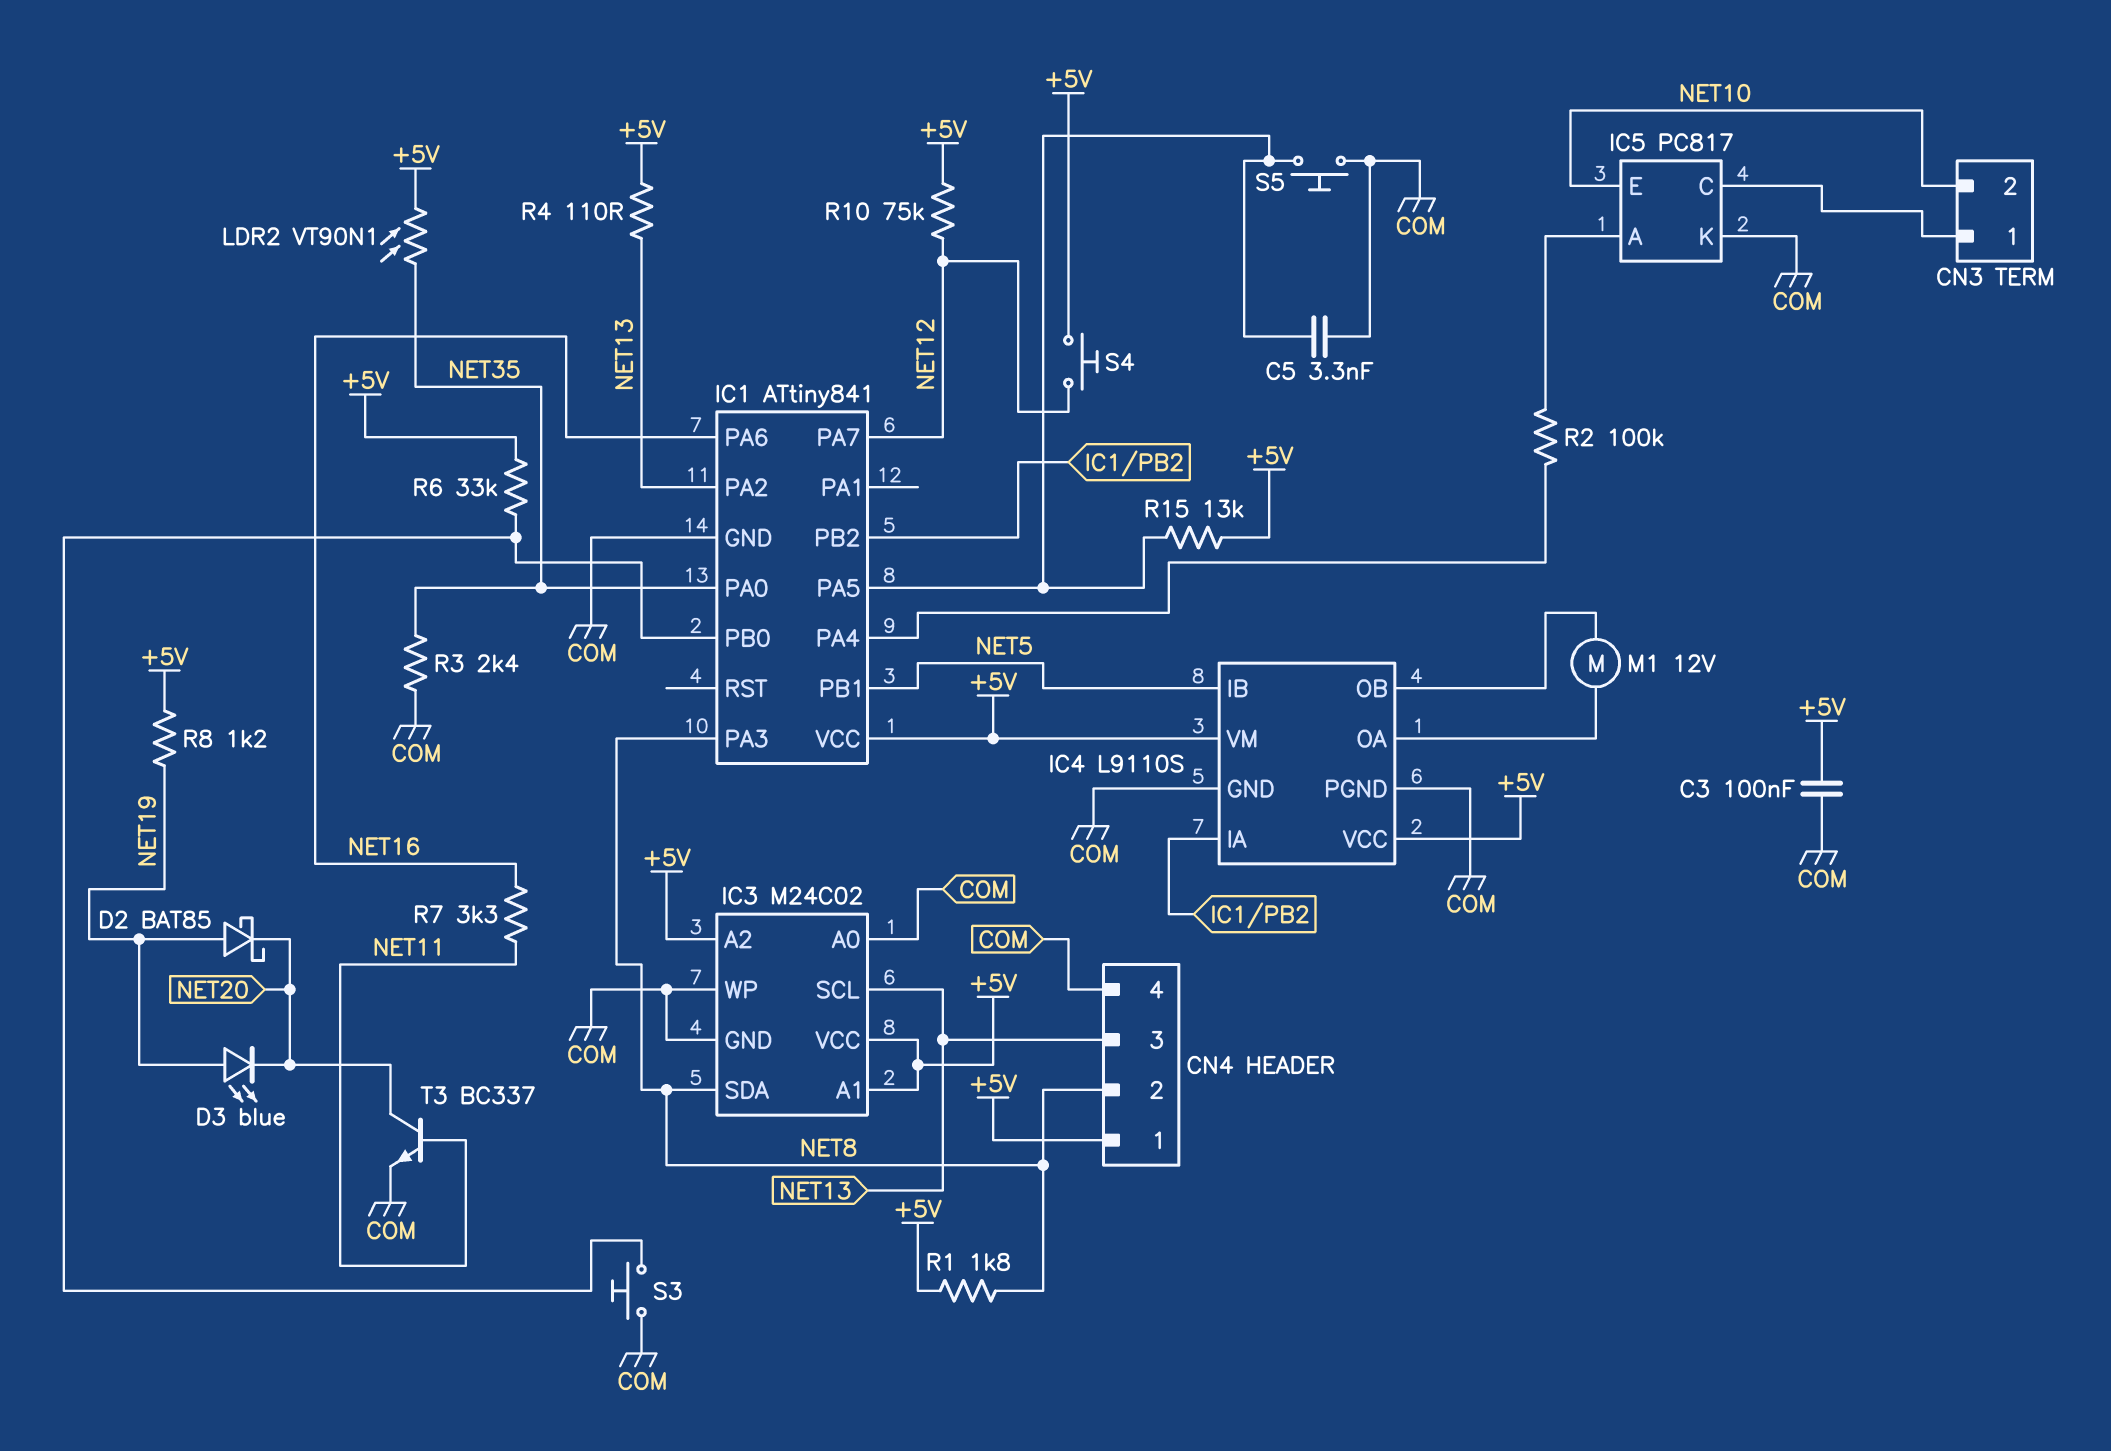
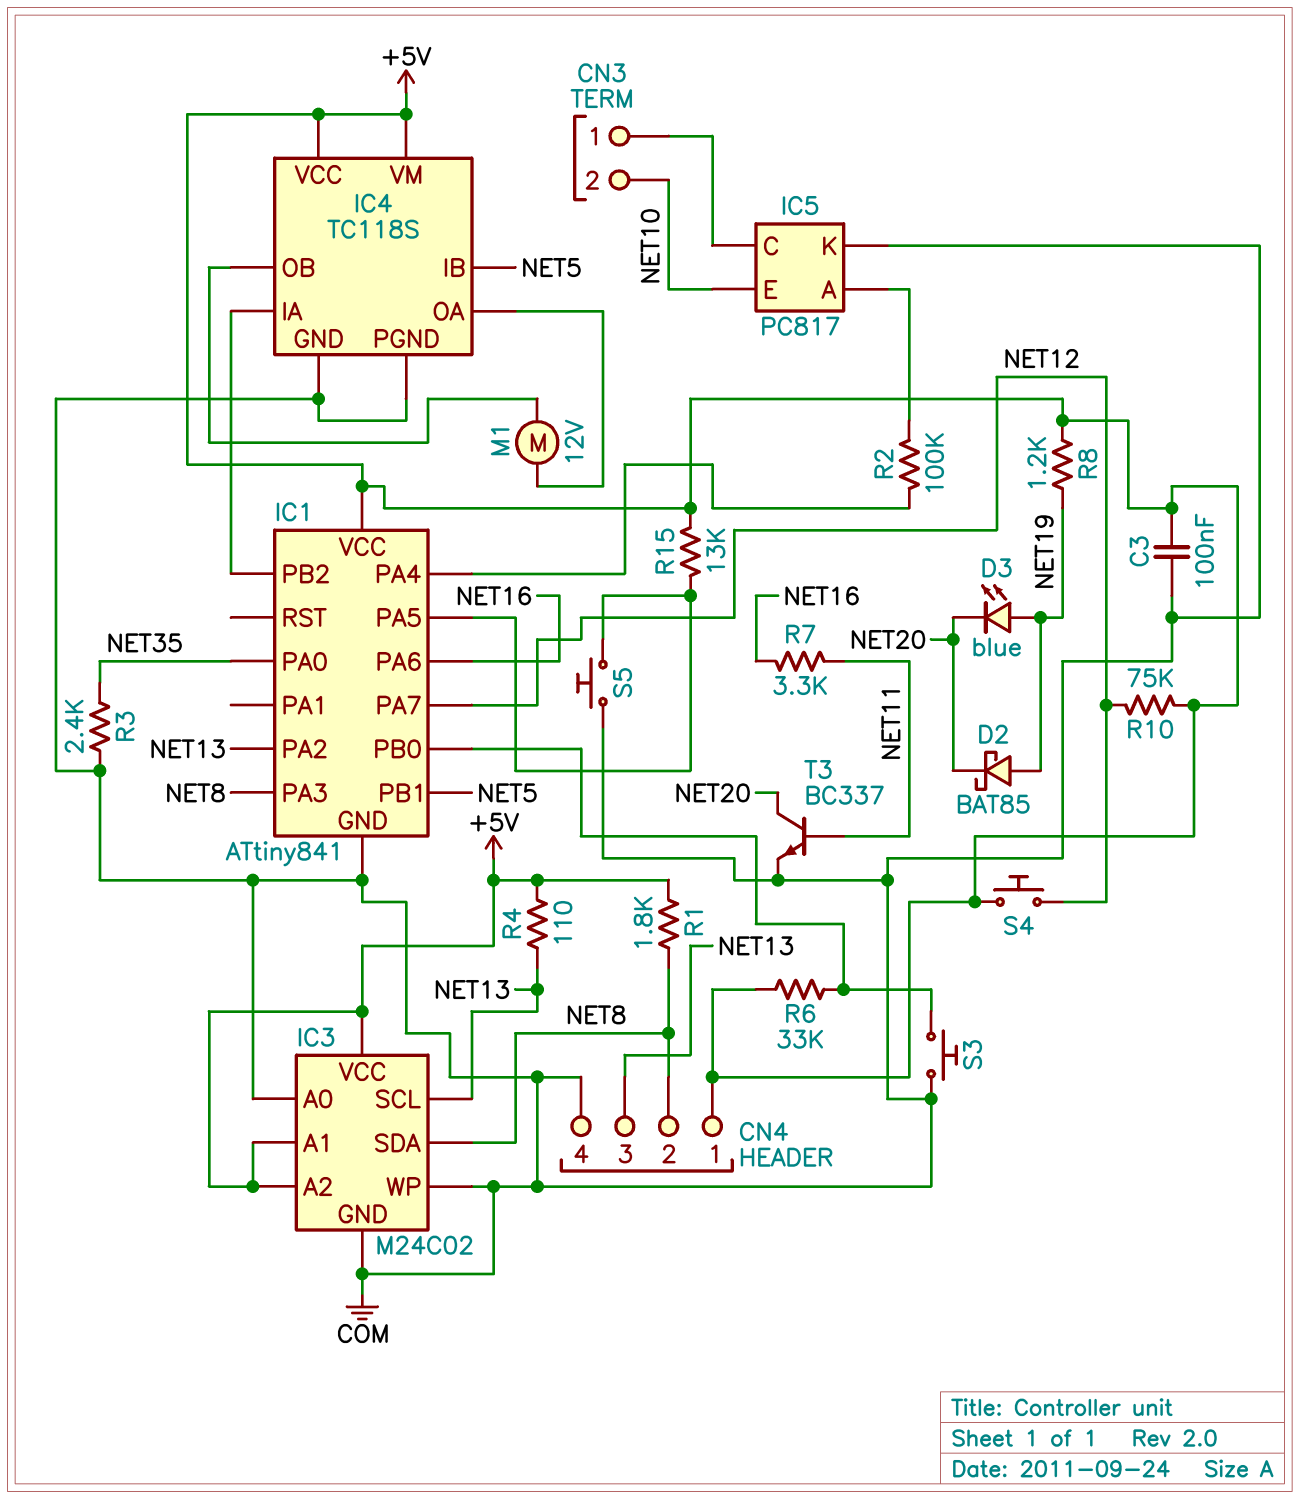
C5: 3.3nF (COM, IC1/PA5) -> none
IC4: L9110S -> TC118S
LDR2: VT90N1 (+5V, NET35) -> none

